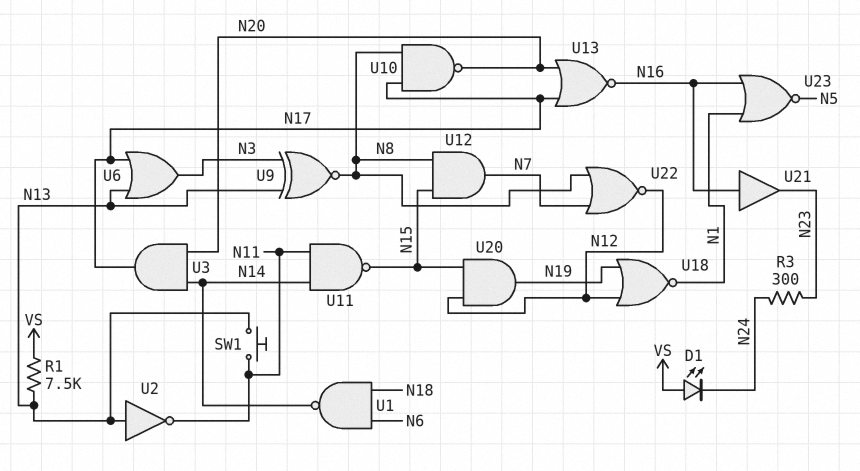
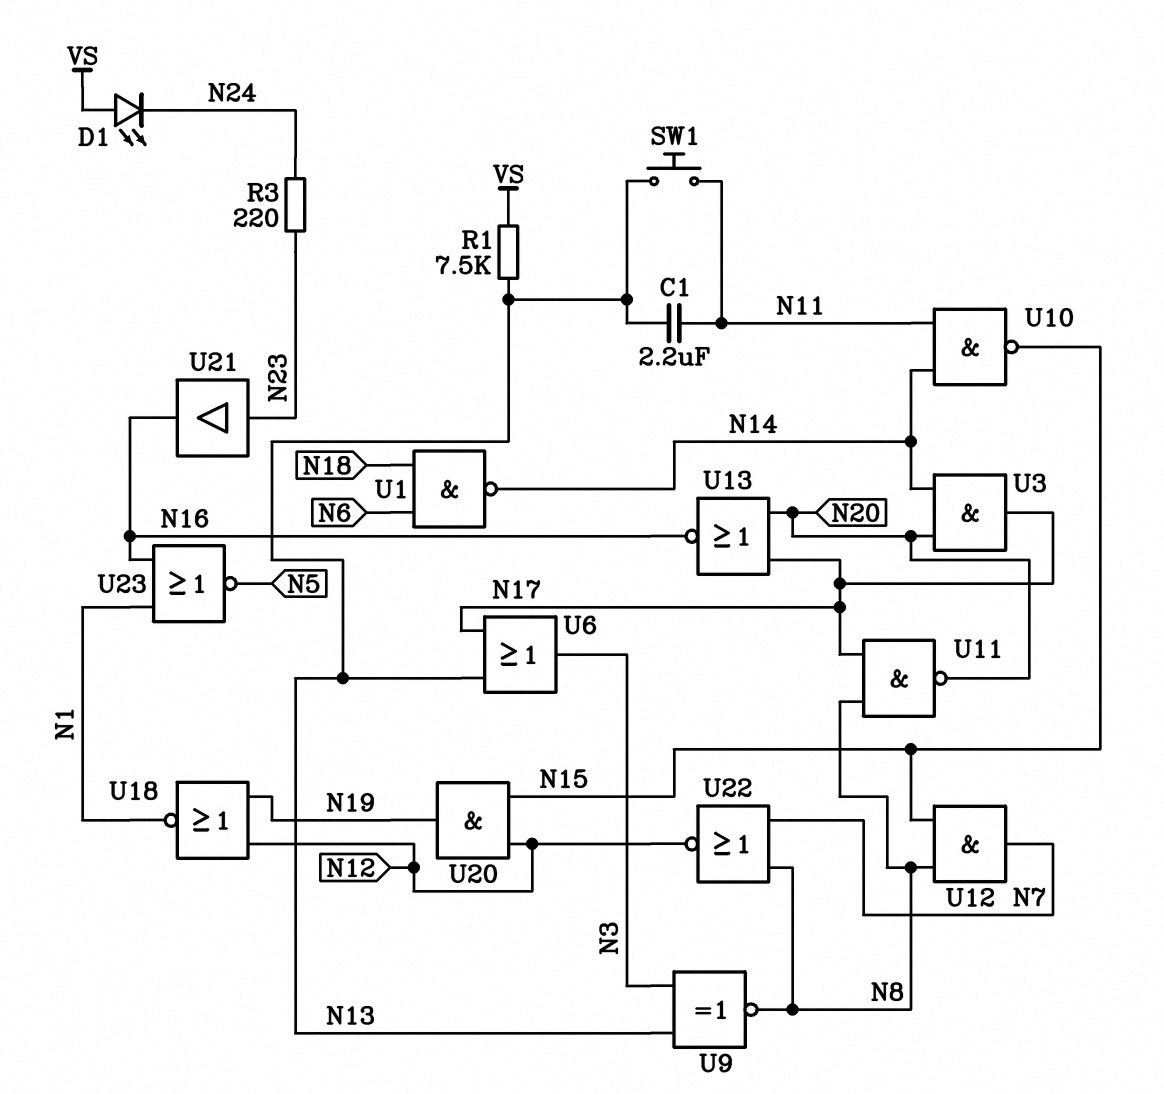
C1: none -> 2.2uF (N11, N13)
R3: 300 (N23, N24) -> 220 (N23, N24)
U2: NOT (in N13, out N11) -> none
U10: NAND (in N8, in N17, out N20) -> NAND (in N11, in N14, out N15)
U11: NAND (in N11, in N14, out N15) -> NAND (in N8, in N17, out N20)
U21: buffer (in N16, out N23) -> buffer (in N23, out N16)

